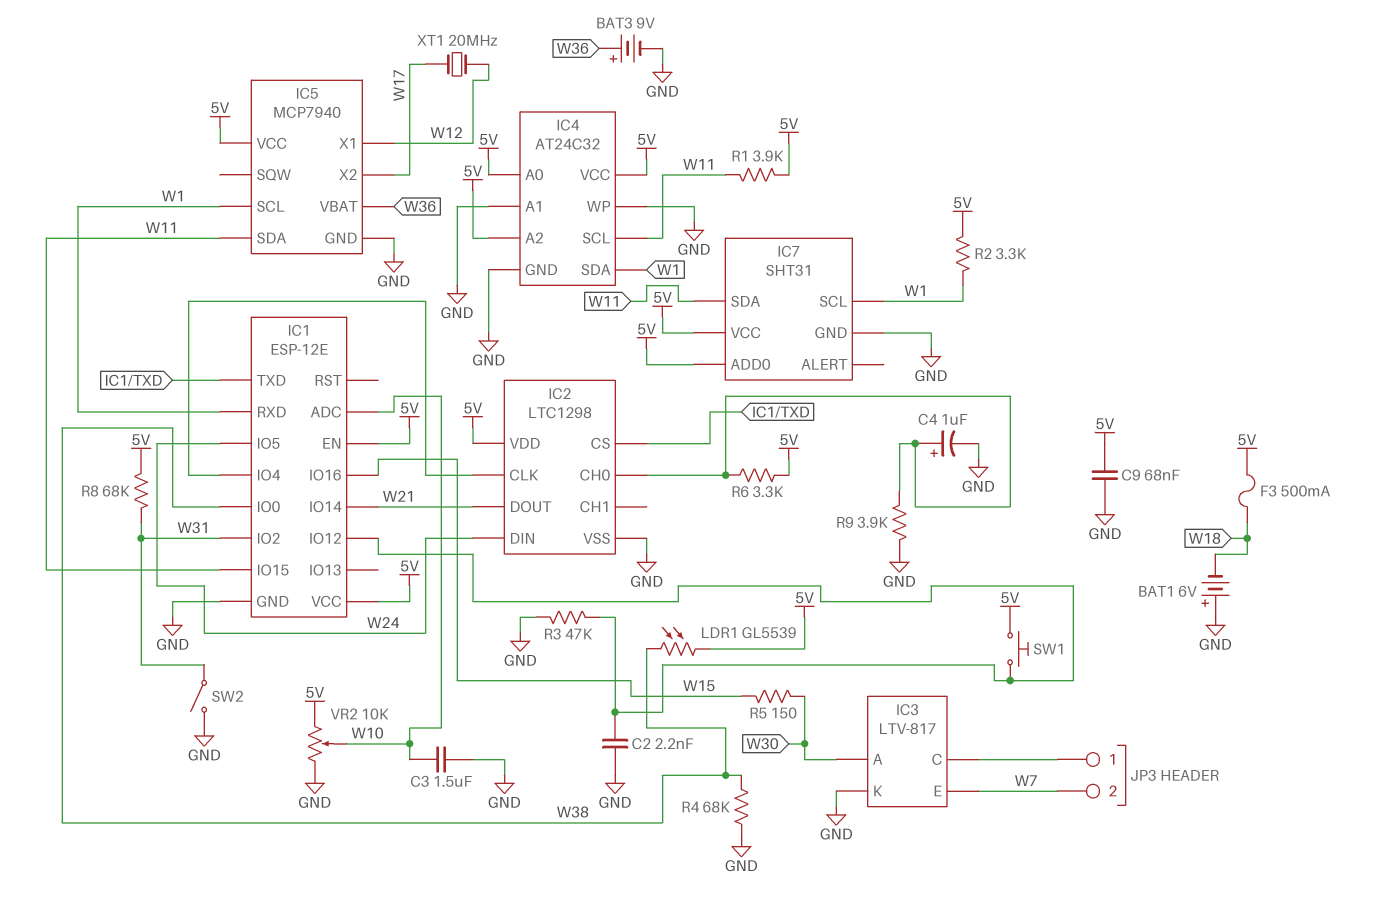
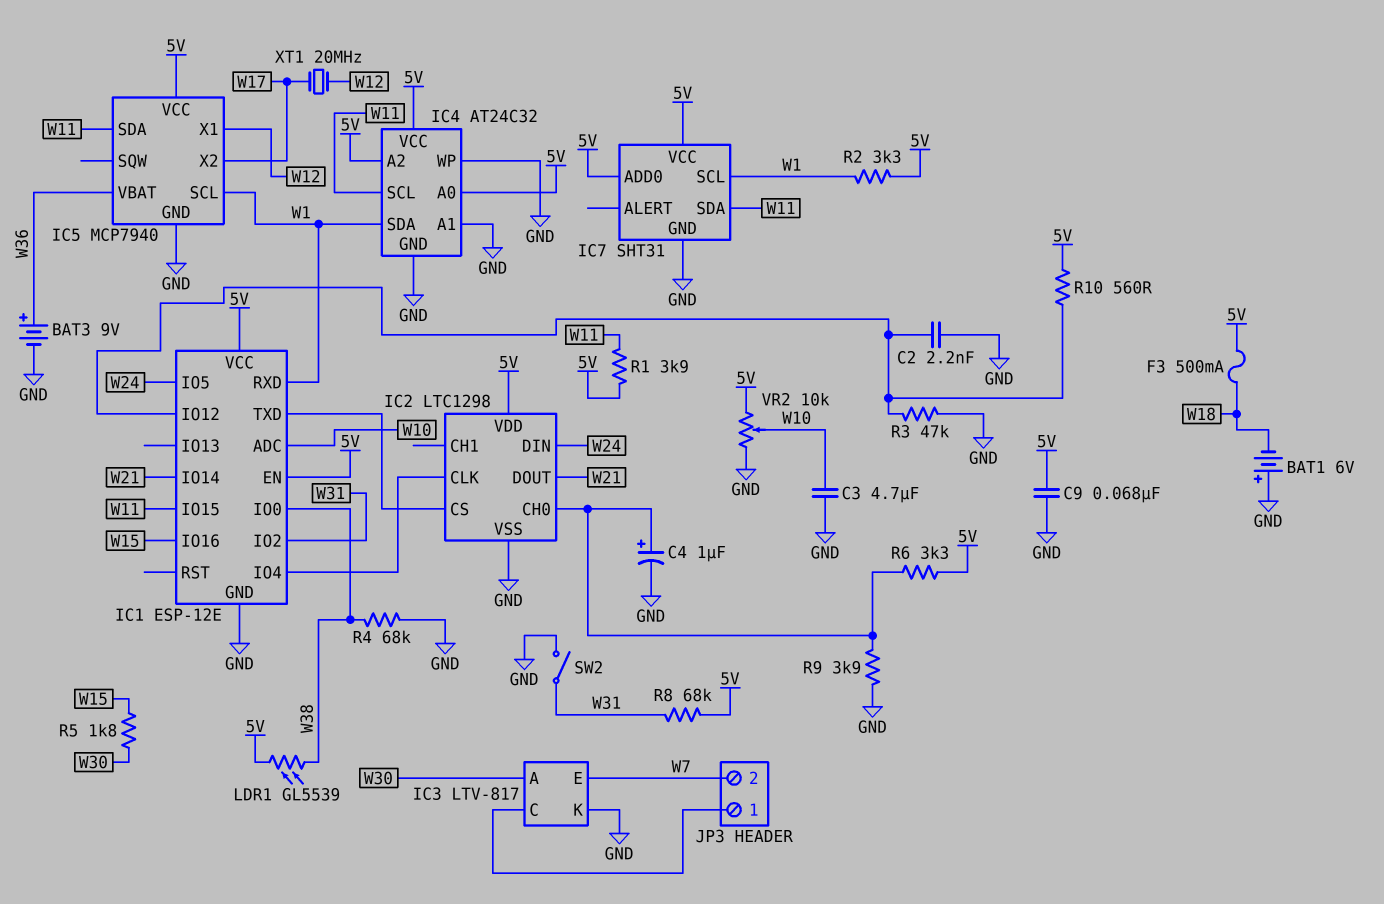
C3: 1.5uF (GND, W10) -> 4.7uF (GND, W10)
R5: 150 (W15, W30) -> 1.8k (W15, W30)
R10: none -> 560 (5V, IC1/IO12)
SW1: button (5V, IC1/IO12) -> none

